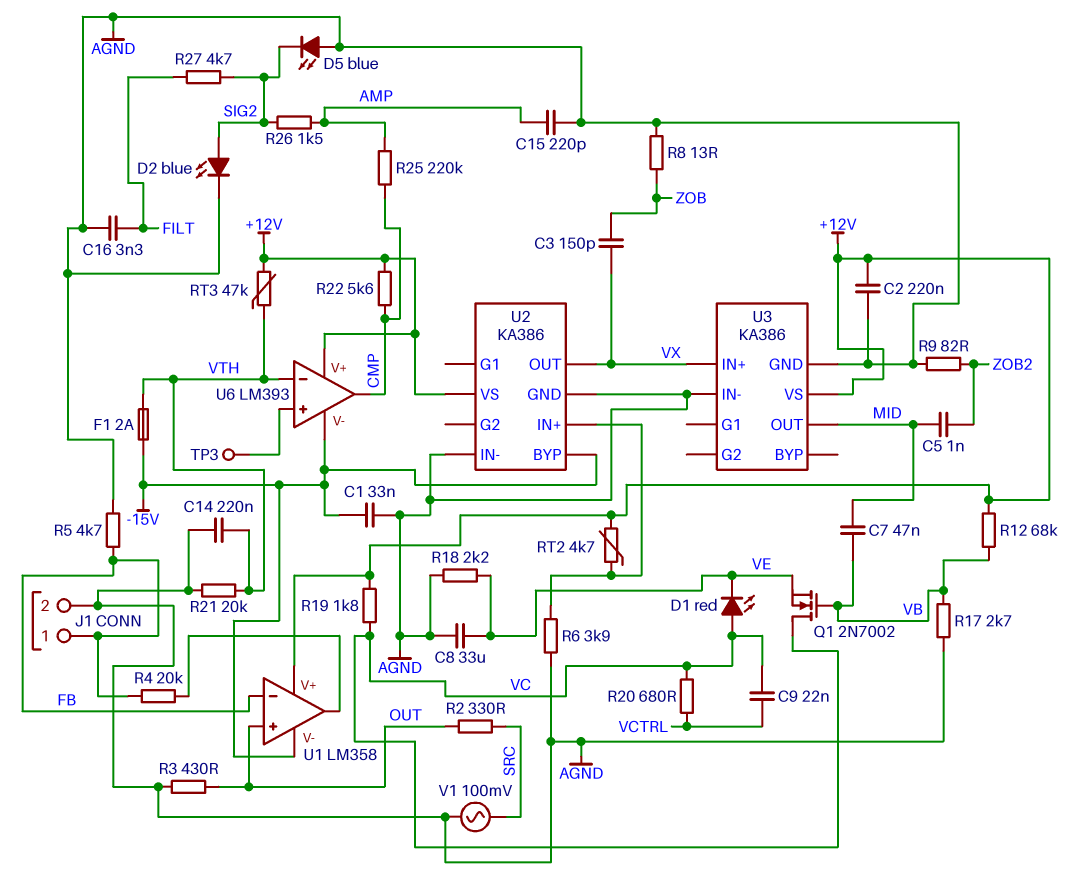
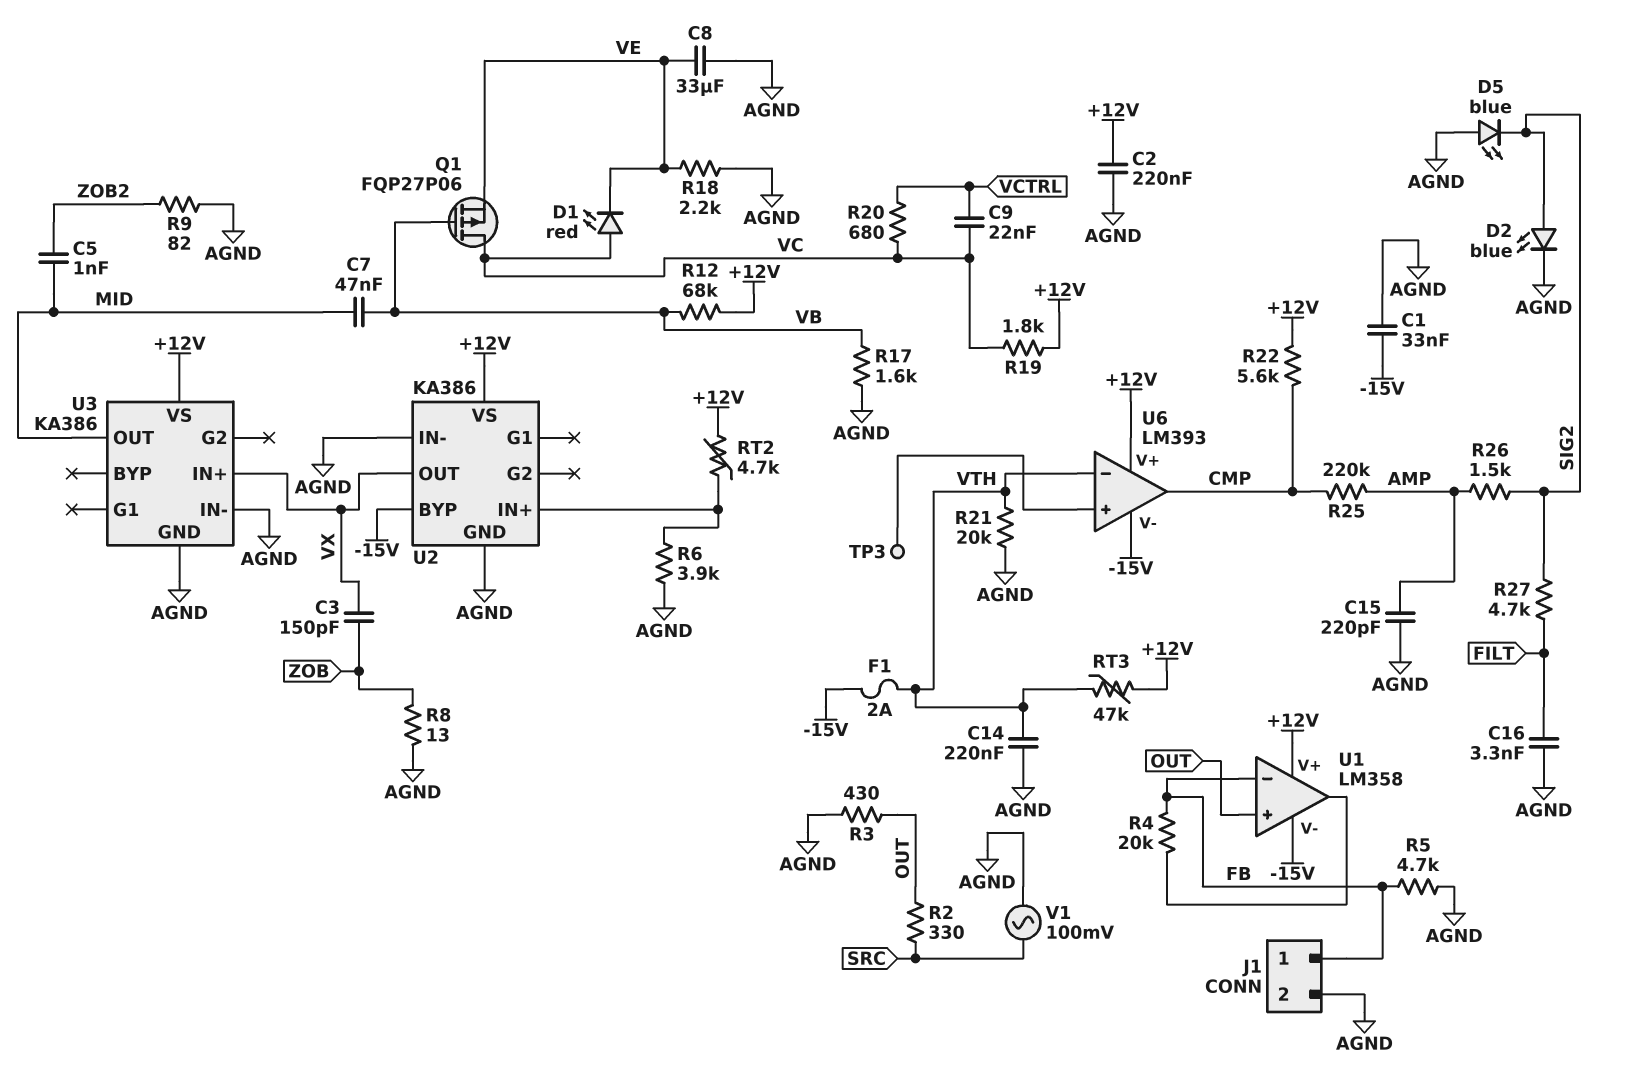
Q1: NMOS 2N7002 (G VB, D VC, S VE) -> PMOS FQP27P06 (G VB, D VC, S VE)
R17: 2.7k (AGND, VB) -> 1.6k (AGND, VB)

